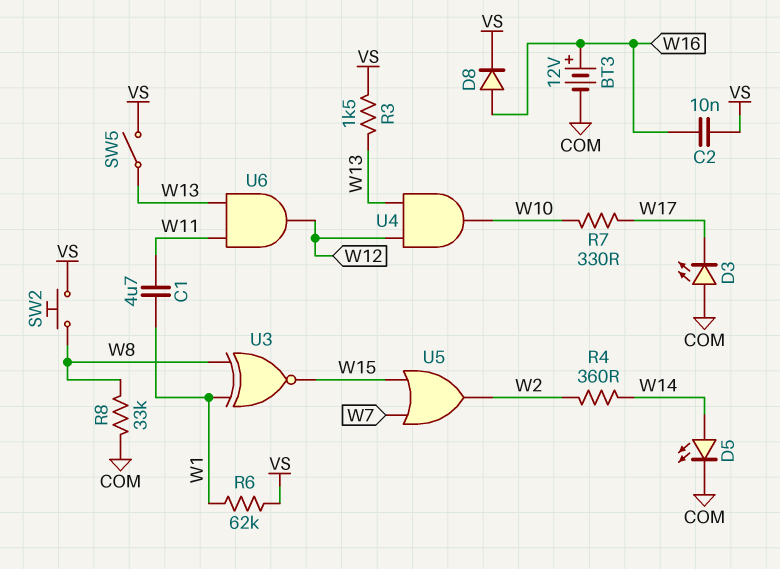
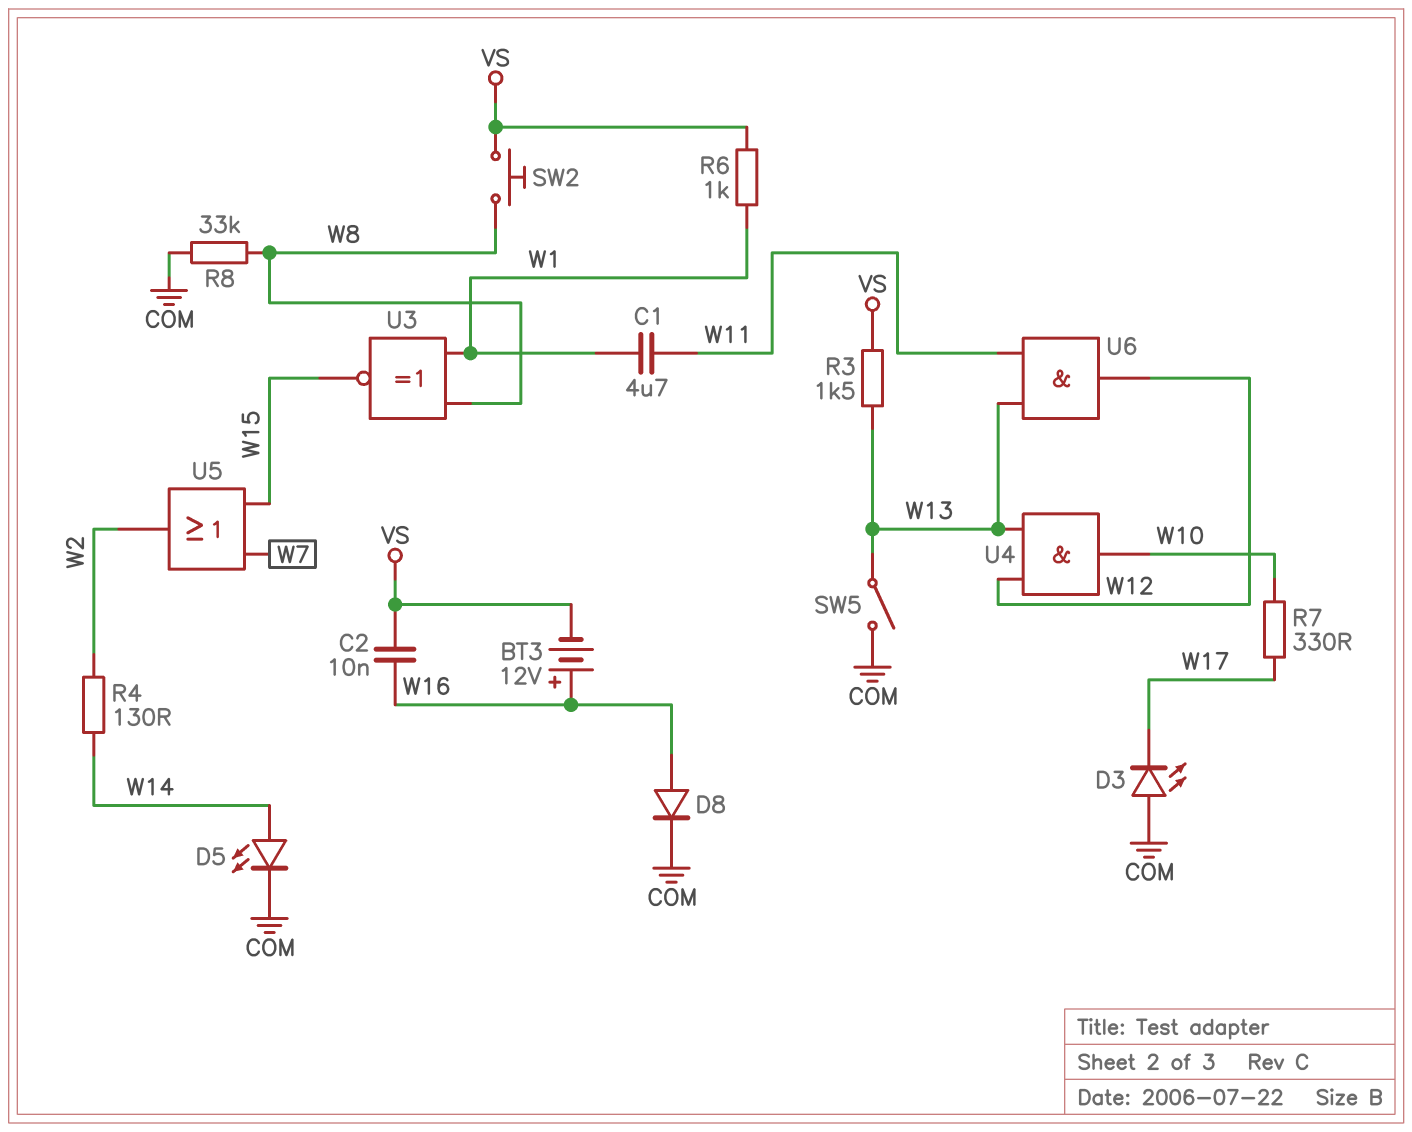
BT3: 12V (plus W16, minus COM) -> 12V (plus W16, minus VS)
D8: diode (A W16, K VS) -> diode (A W16, K COM)
R4: 360 (W2, W14) -> 130 (W2, W14)
R6: 62k (VS, W1) -> 1k (VS, W1)
SW5: switch (VS, W13) -> switch (COM, W13)

